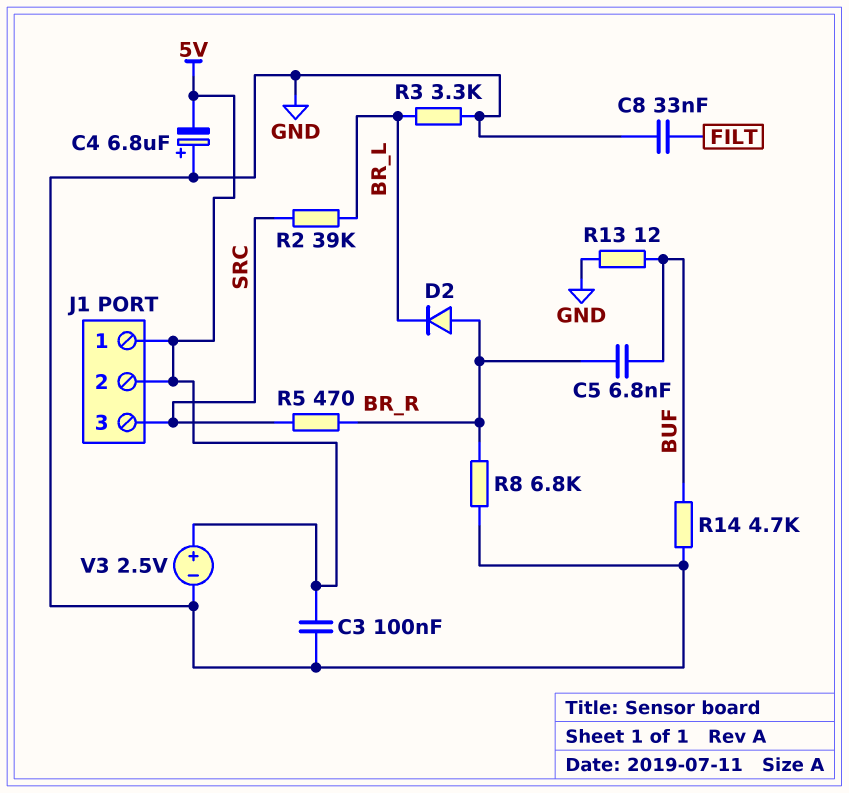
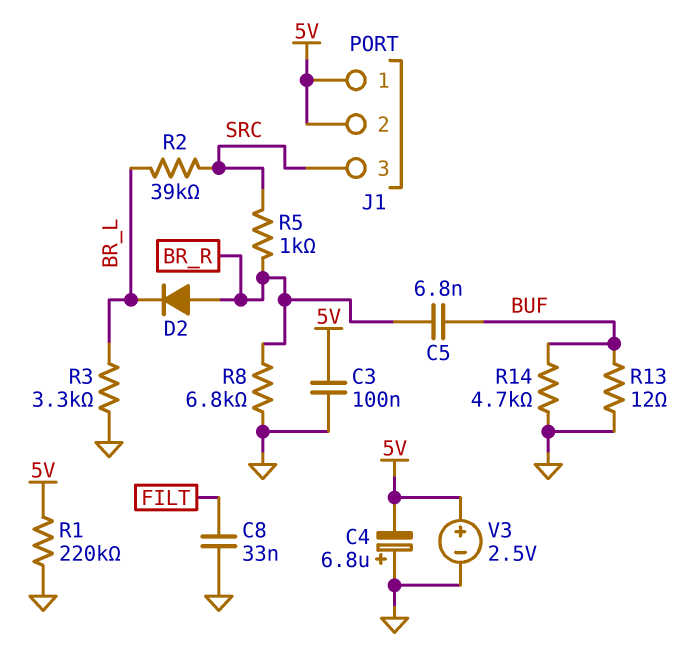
R1: none -> 220k (5V, GND)
R5: 470 (BR_R, SRC) -> 1k (BR_R, SRC)

